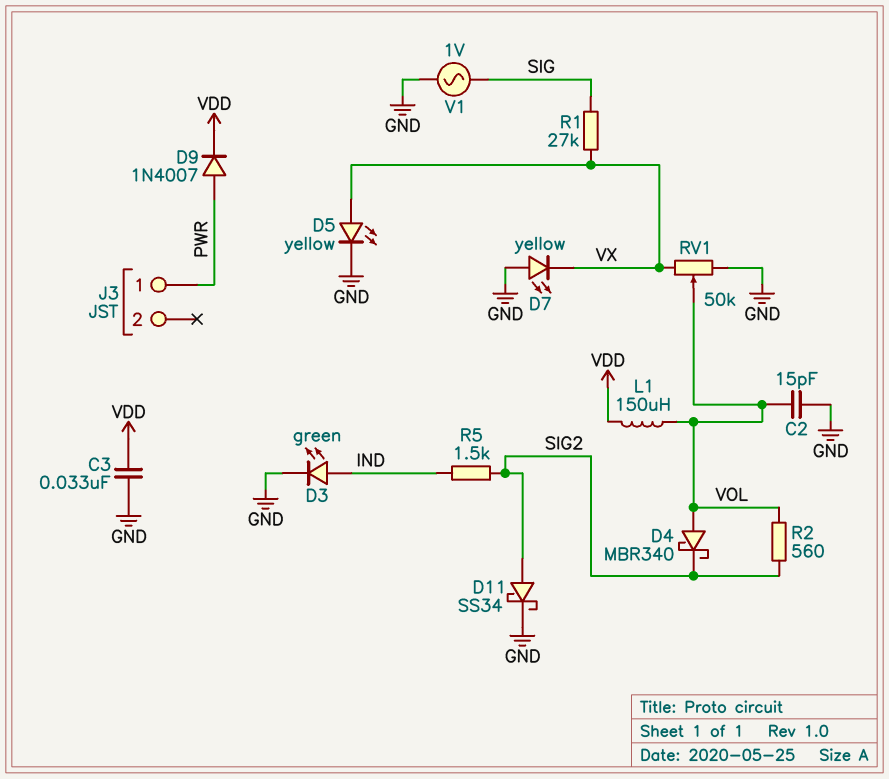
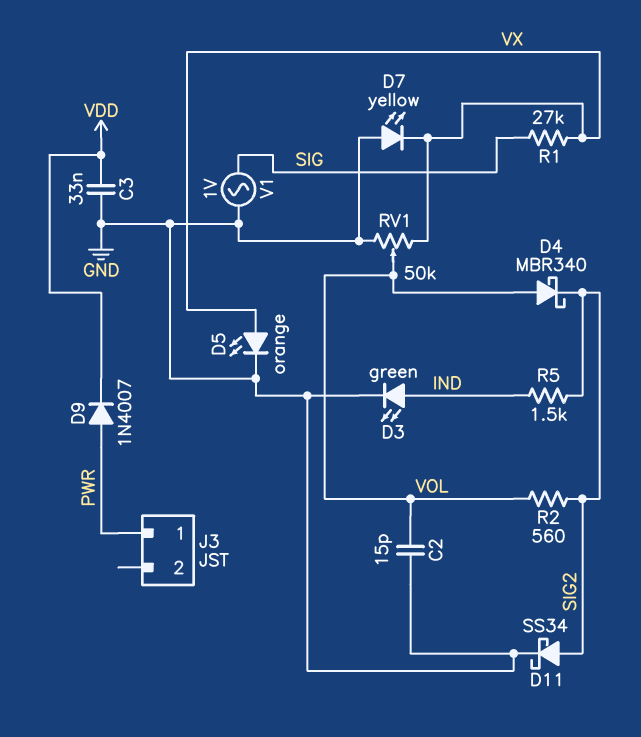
D5: LED yellow (A VX, K GND) -> LED orange (A VX, K GND)
L1: 150uH (VDD, VOL) -> none

